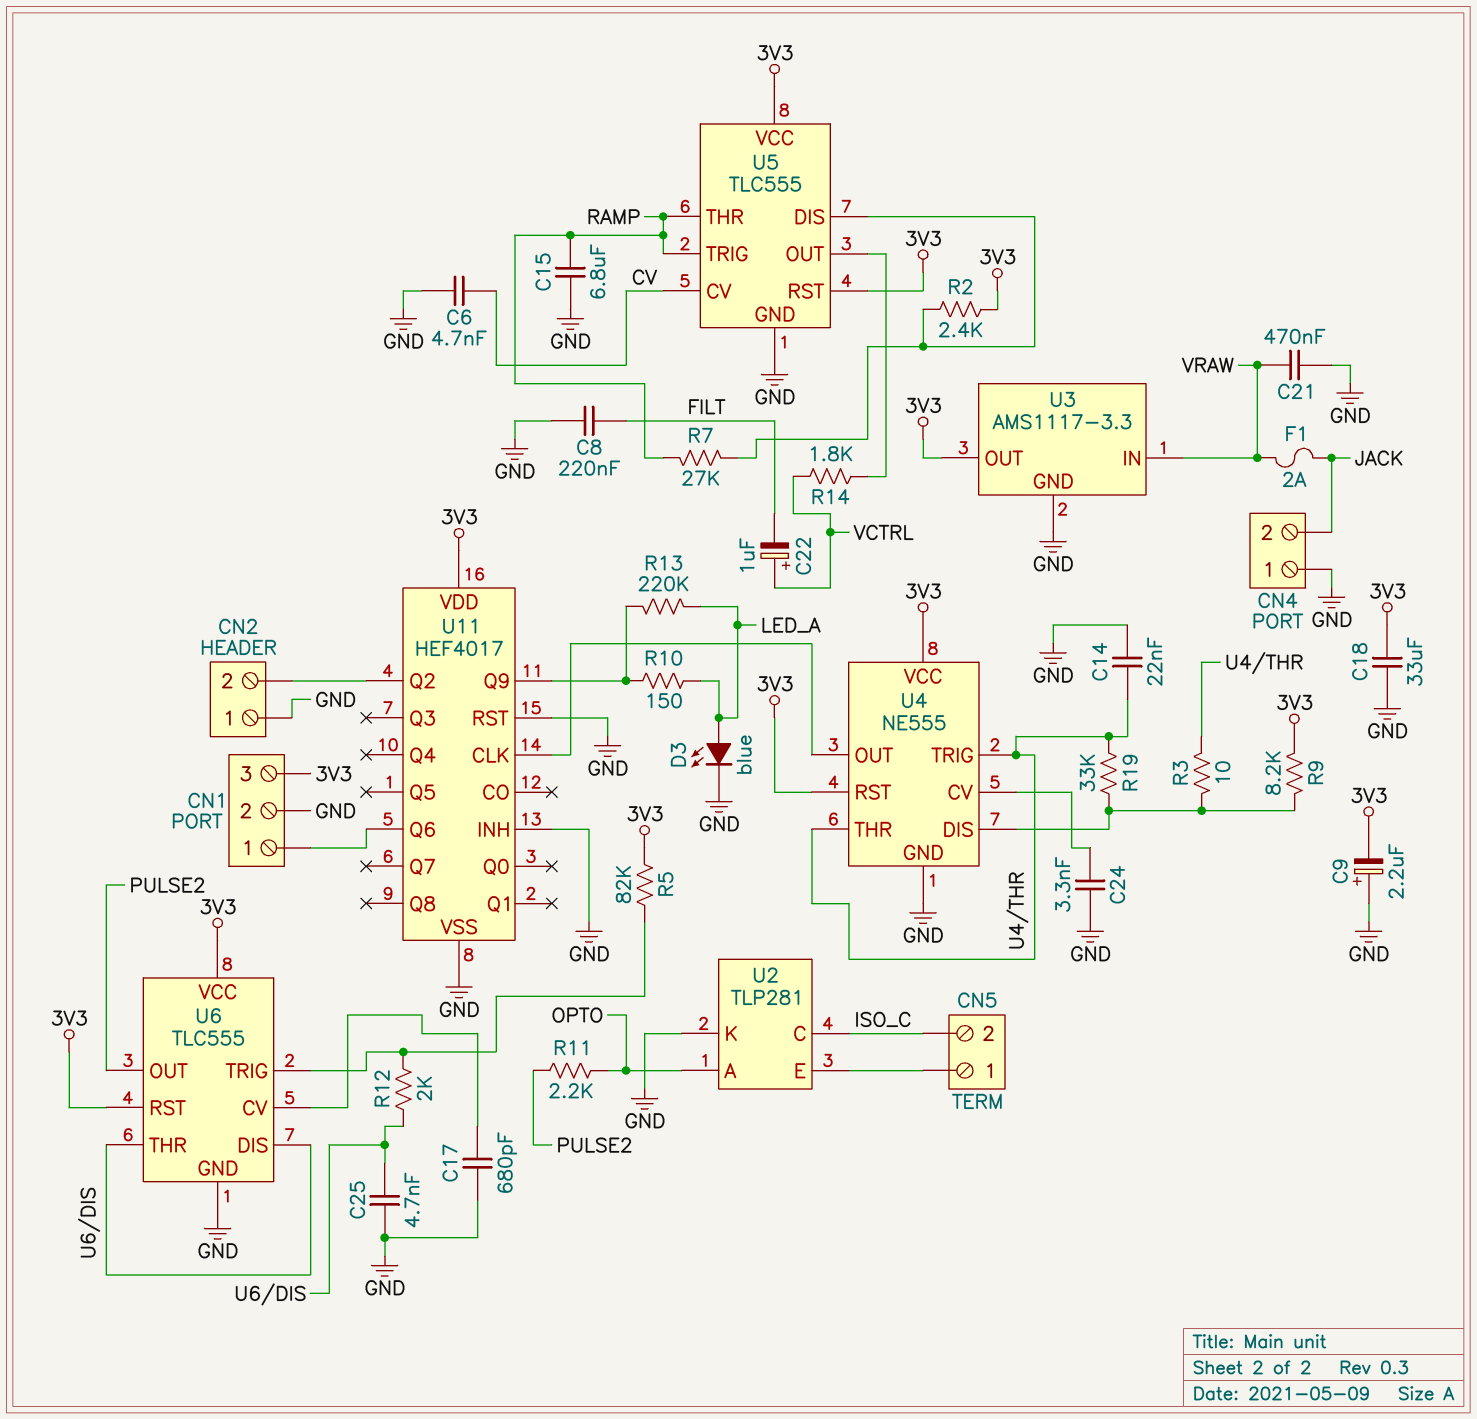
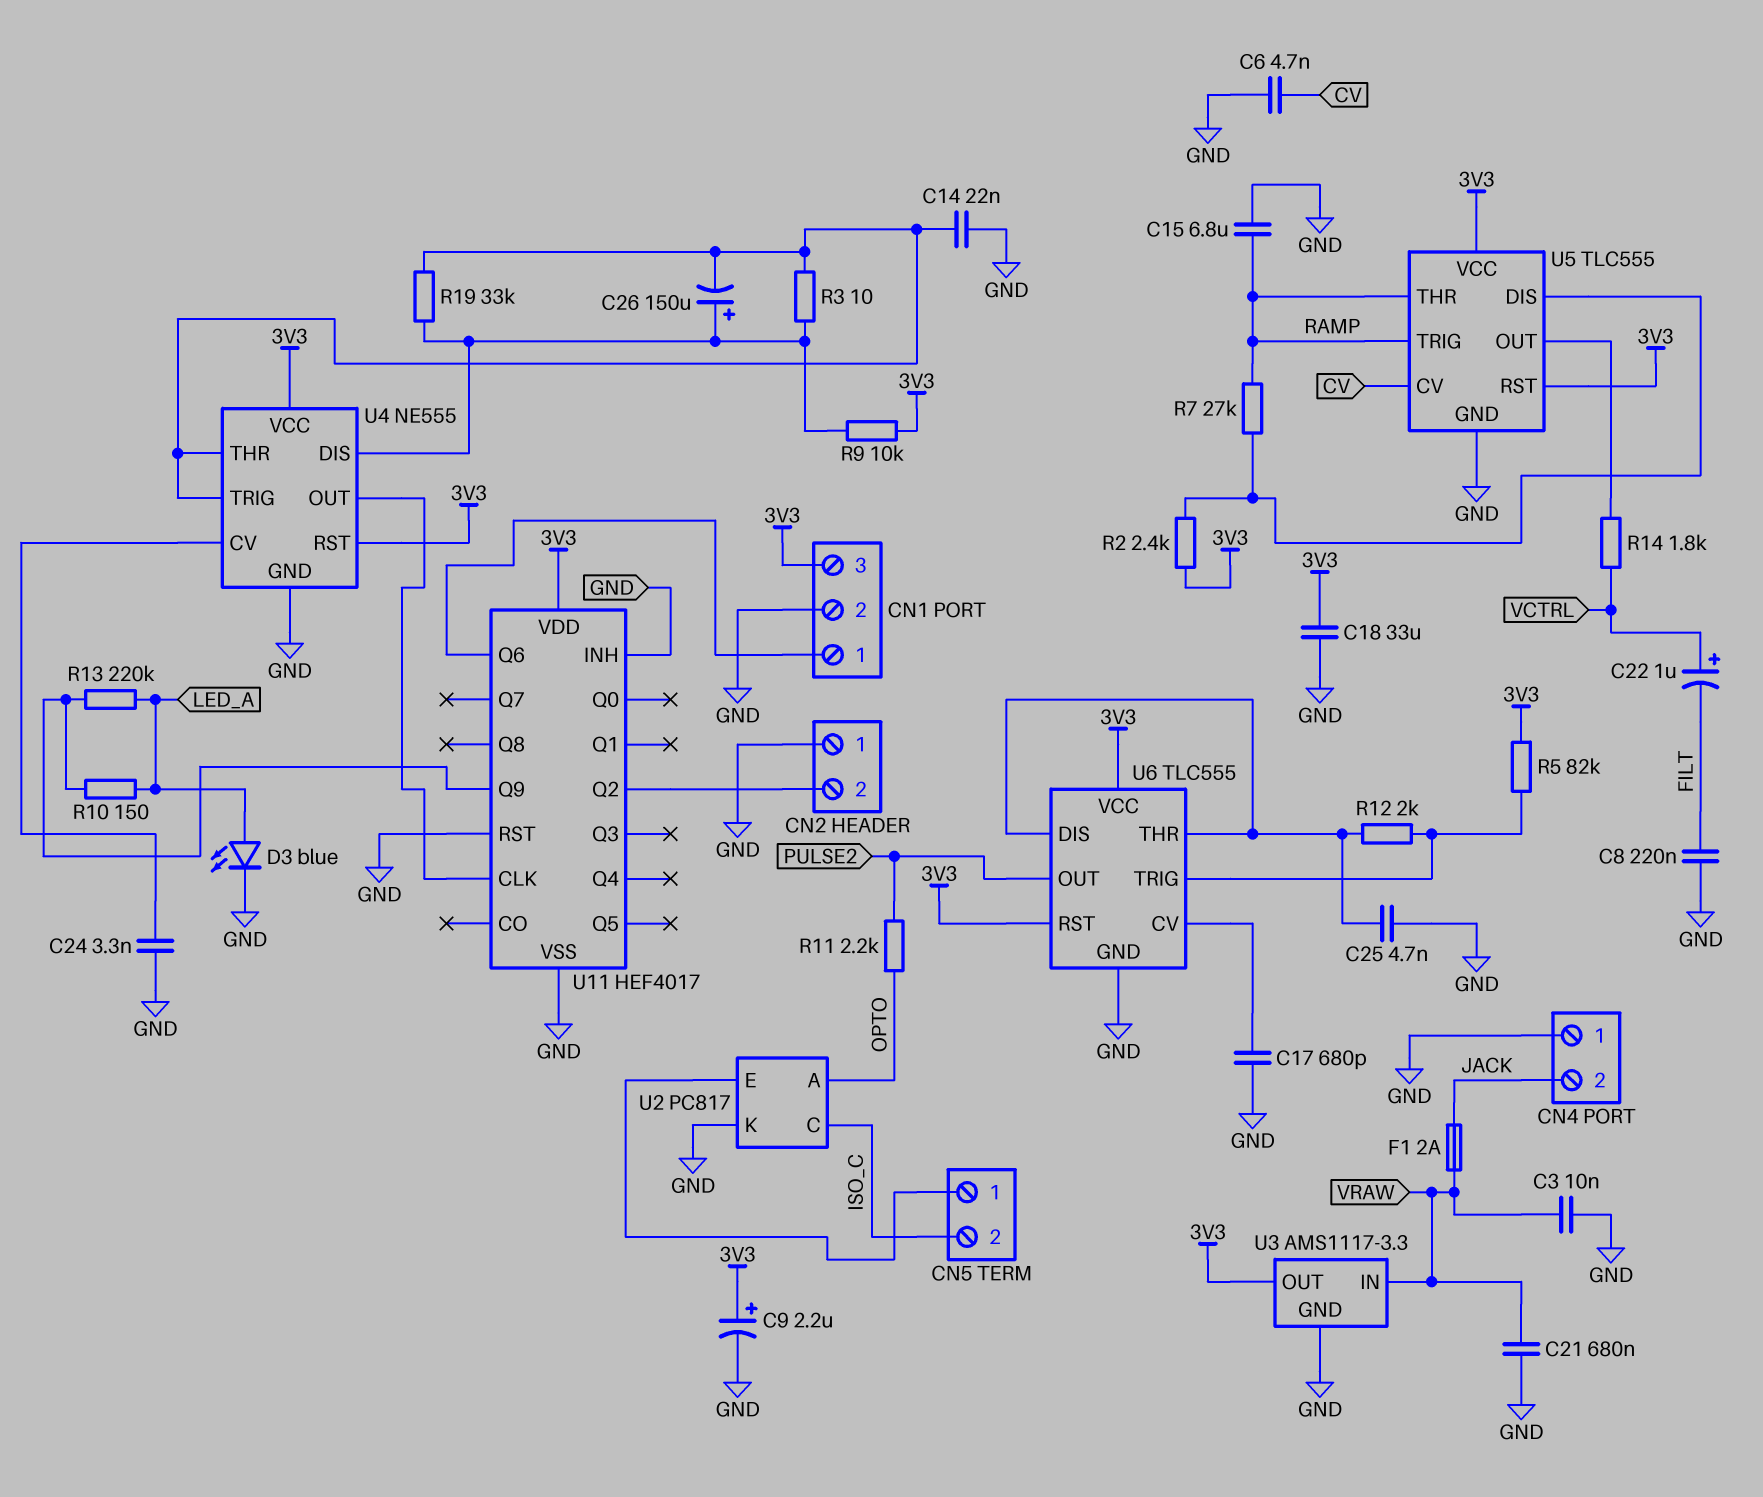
C3: none -> 10nF (GND, VRAW)
C9: 2.2uF (plus GND, minus 3V3) -> 2.2uF (plus 3V3, minus GND)
C21: 470nF (GND, VRAW) -> 680nF (GND, VRAW)
C26: none -> 150uF (plus U4/DIS, minus U4/THR)
R9: 8.2k (3V3, U4/DIS) -> 10k (3V3, U4/DIS)
U2: TLP281 -> PC817

